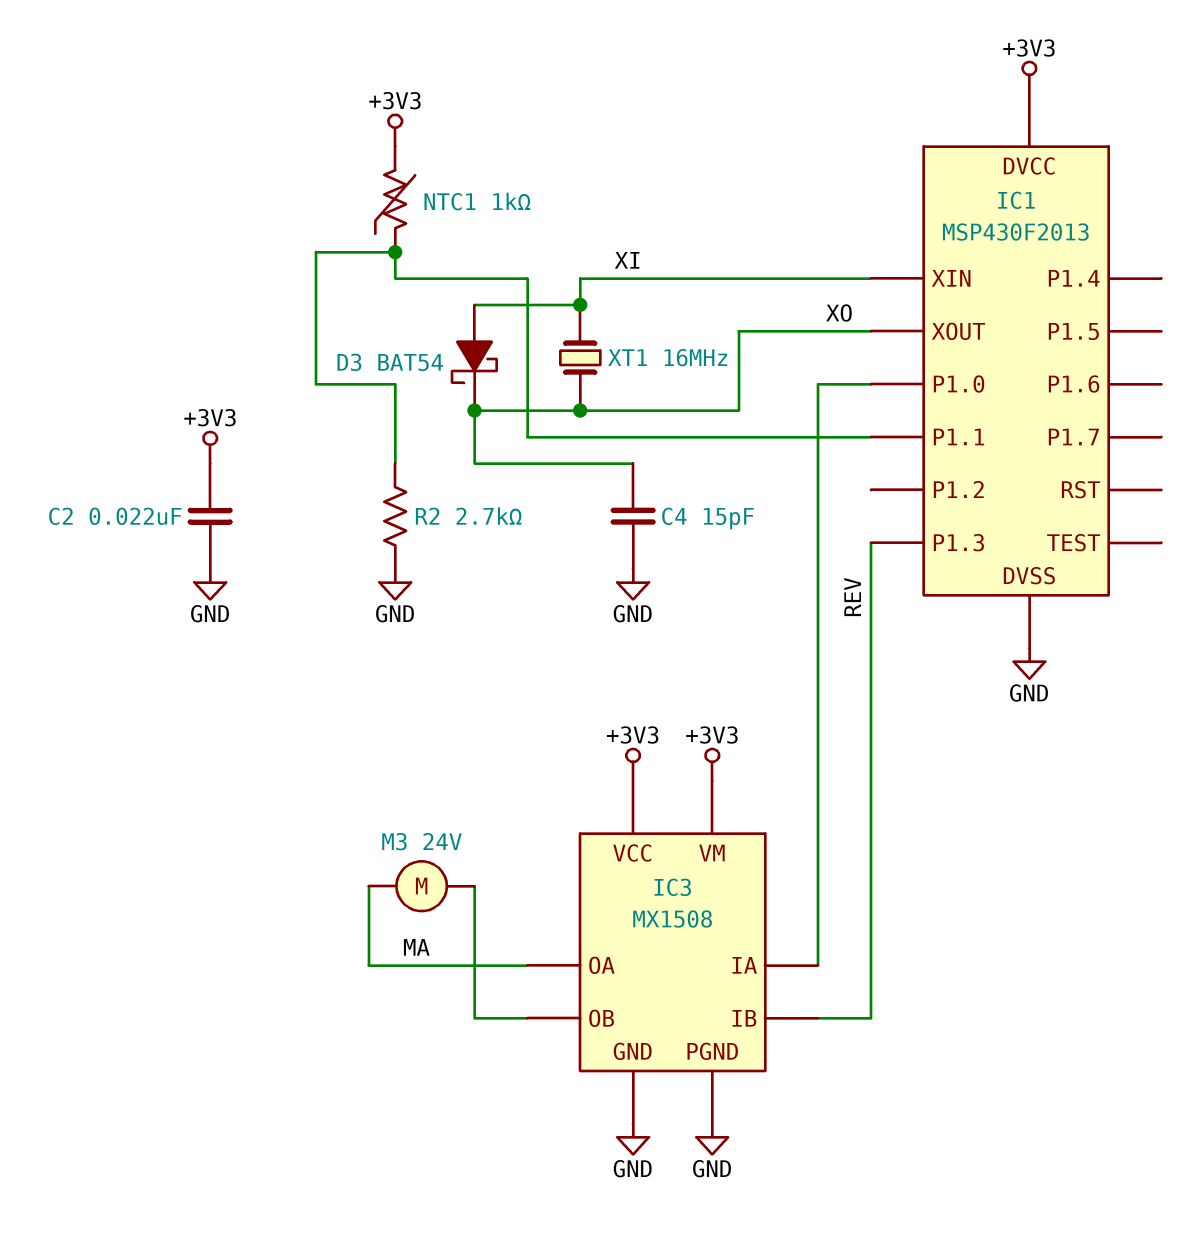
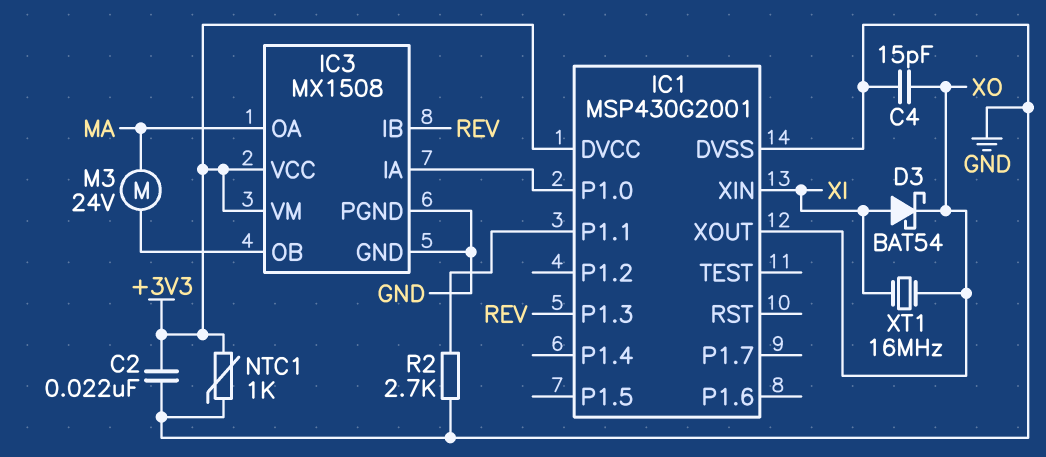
IC1: MSP430F2013 -> MSP430G2001
NTC1: 1k (+3V3, IC1/P1.1) -> 1k (+3V3, GND)

